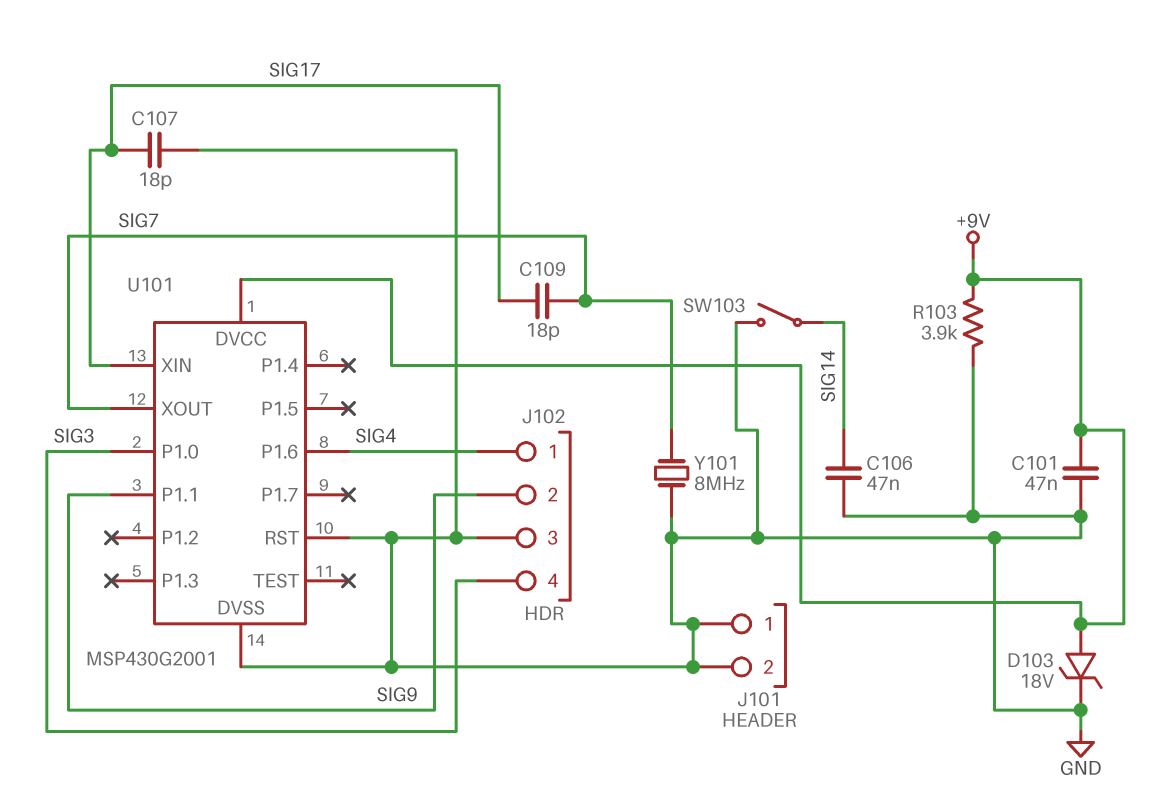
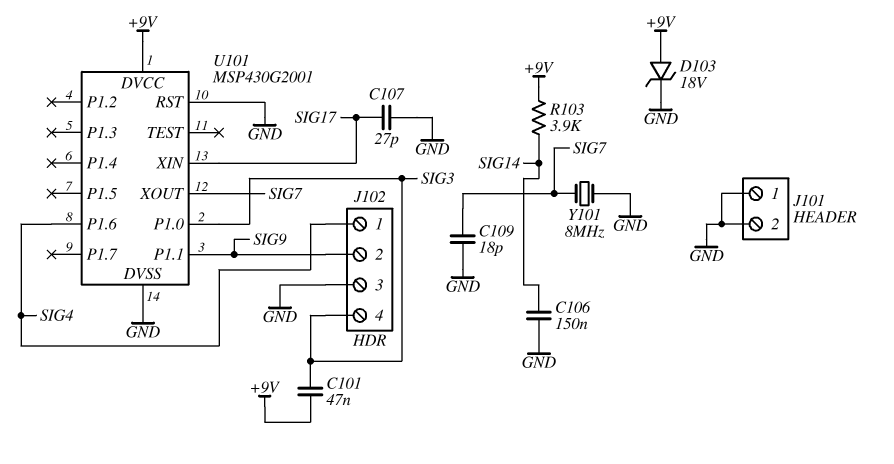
C101: 47nF (+9V, GND) -> 47nF (+9V, SIG3)
C106: 47nF (GND, SIG14) -> 150nF (GND, SIG14)
C107: 18pF (GND, SIG17) -> 27pF (GND, SIG17)
C109: 18pF (SIG7, SIG17) -> 18pF (GND, SIG7)
R103: 3.9k (+9V, GND) -> 3.9k (+9V, SIG14)
SW103: switch (GND, SIG14) -> none

